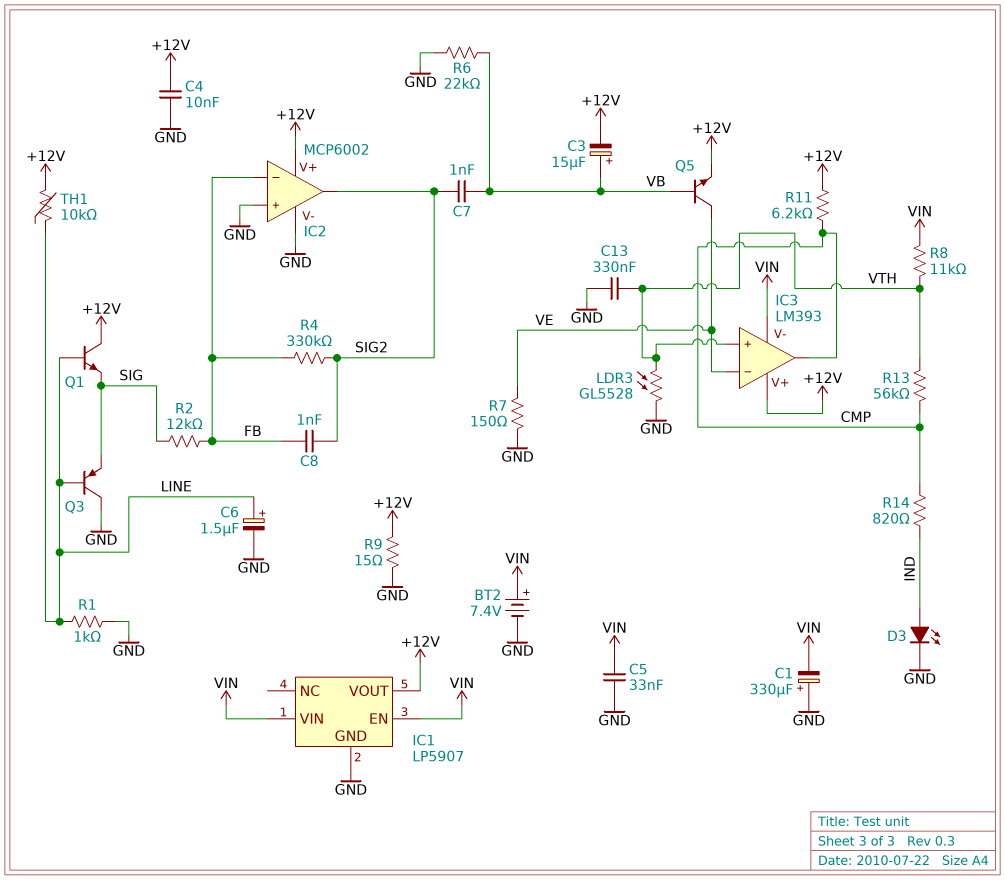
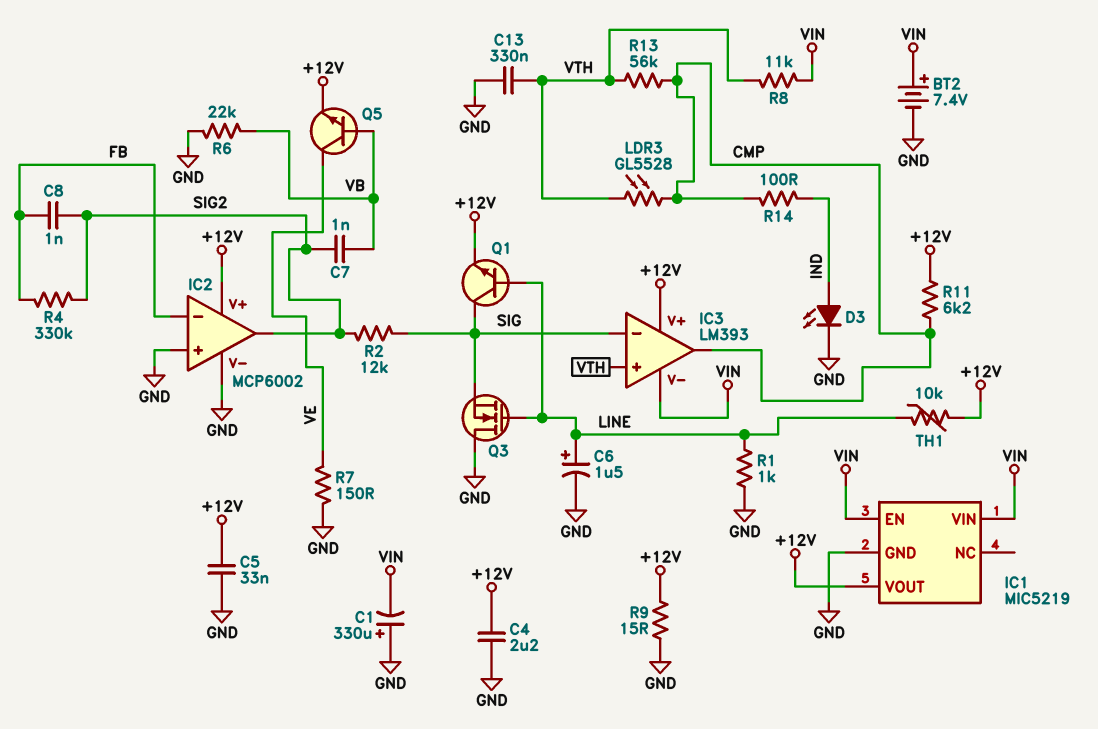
C3: 15uF (plus VB, minus +12V) -> none
C4: 10nF (+12V, GND) -> 2.2uF (+12V, GND)
C5: 33nF (GND, VIN) -> 33nF (+12V, GND)
IC1: LP5907 -> MIC5219
IC3 pin in-: VE -> SIG
LDR3: GL5528 (GND, VTH) -> GL5528 (CMP, VTH)
Q1: NPN (B LINE, C +12V, E SIG) -> NPN (B LINE, C SIG, E +12V)
Q3: PNP (B LINE, C GND, E SIG) -> NMOS (G LINE, D GND, S SIG)
R2: 12k (FB, SIG) -> 12k (SIG, SIG2)
R14: 820 (CMP, IND) -> 100 (CMP, IND)

